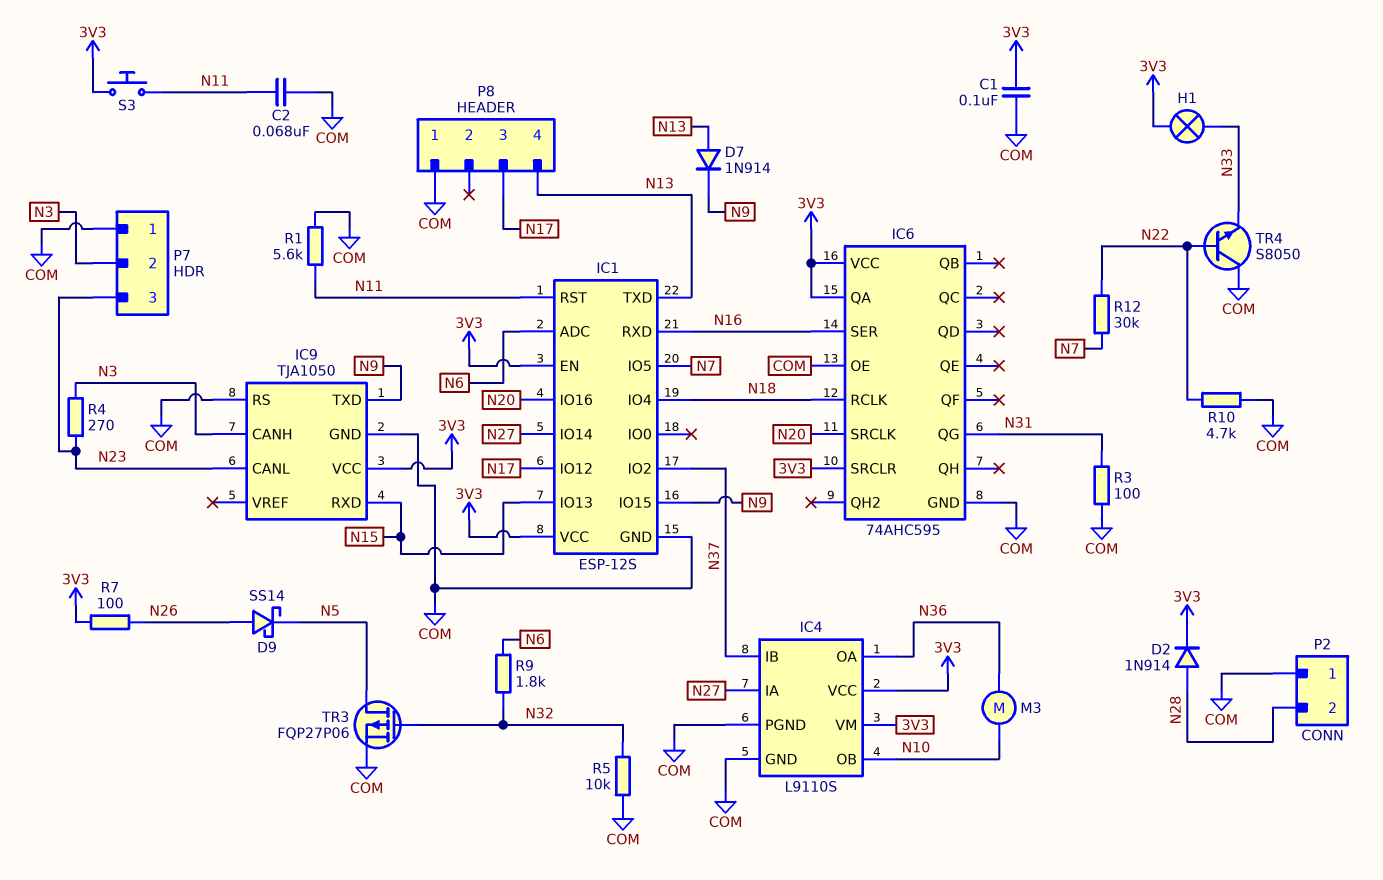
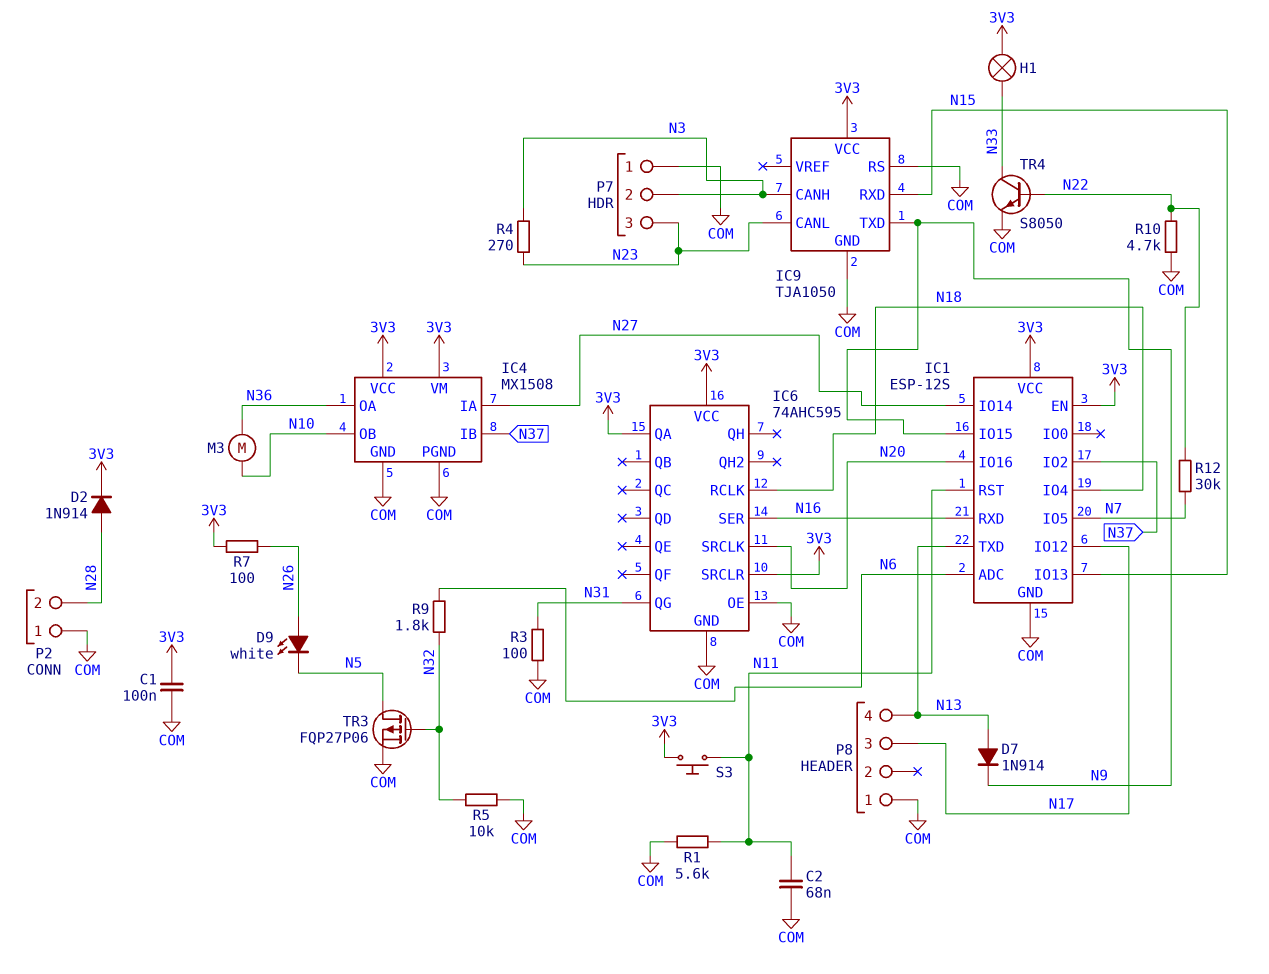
D9: schottky SS14 (A N26, K N5) -> LED white (A N26, K N5)
IC4: L9110S -> MX1508
TR4: NPN S8050 (B N22, C COM, E N33) -> NPN S8050 (B N22, C N33, E COM)

